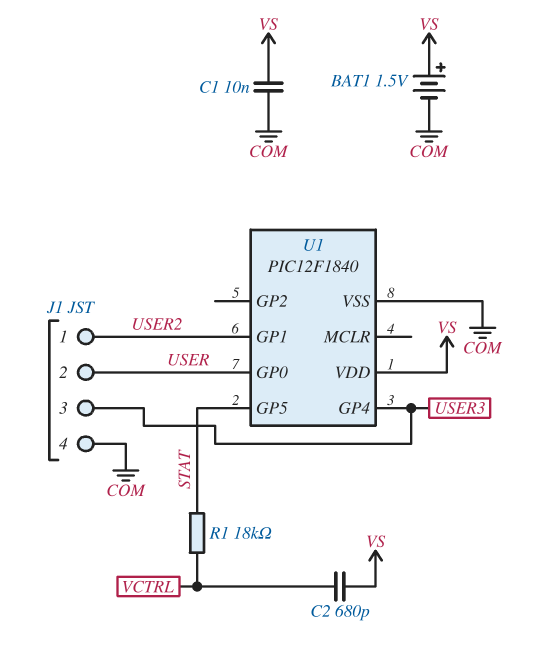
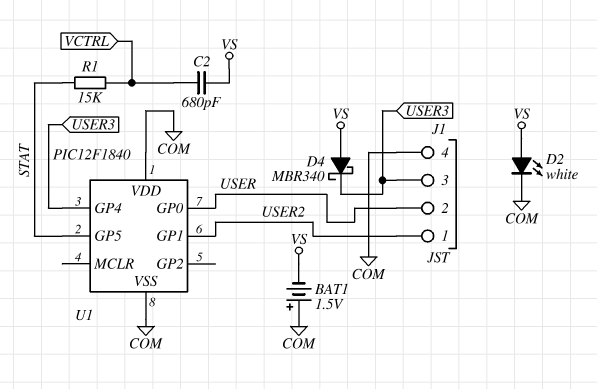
BAT1: 1.5V (plus VS, minus COM) -> 1.5V (plus COM, minus VS)
C1: 10nF (COM, VS) -> none
D2: none -> LED white (A VS, K COM)
D4: none -> schottky MBR340 (A VS, K USER3)
R1: 18k (STAT, VCTRL) -> 15k (STAT, VCTRL)
U1 pin VDD: VS -> COM

